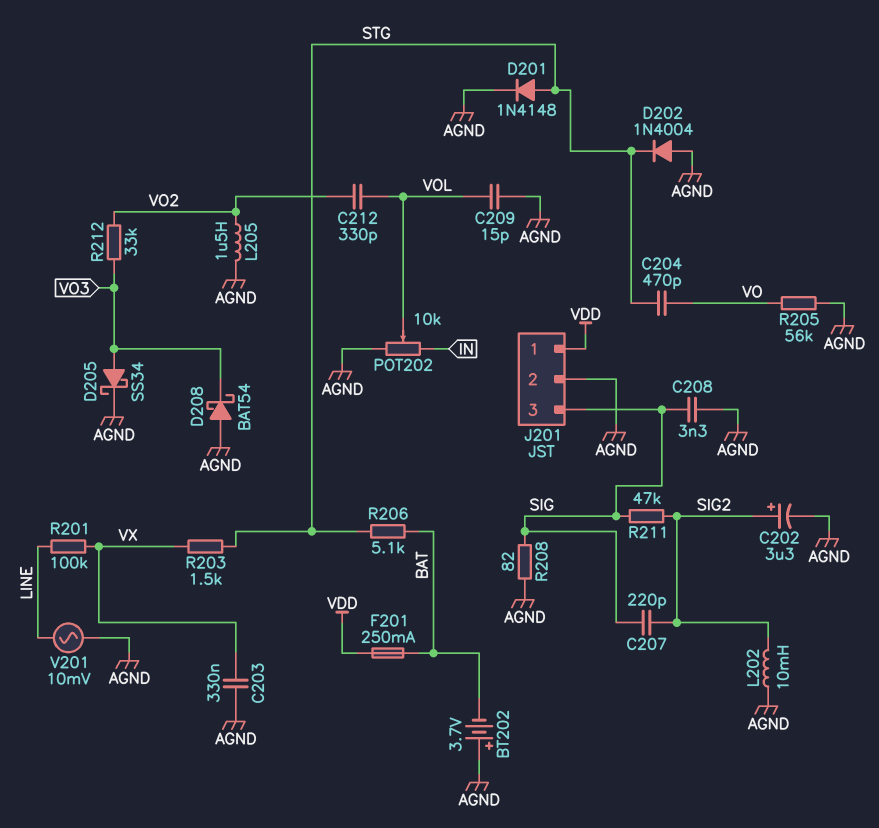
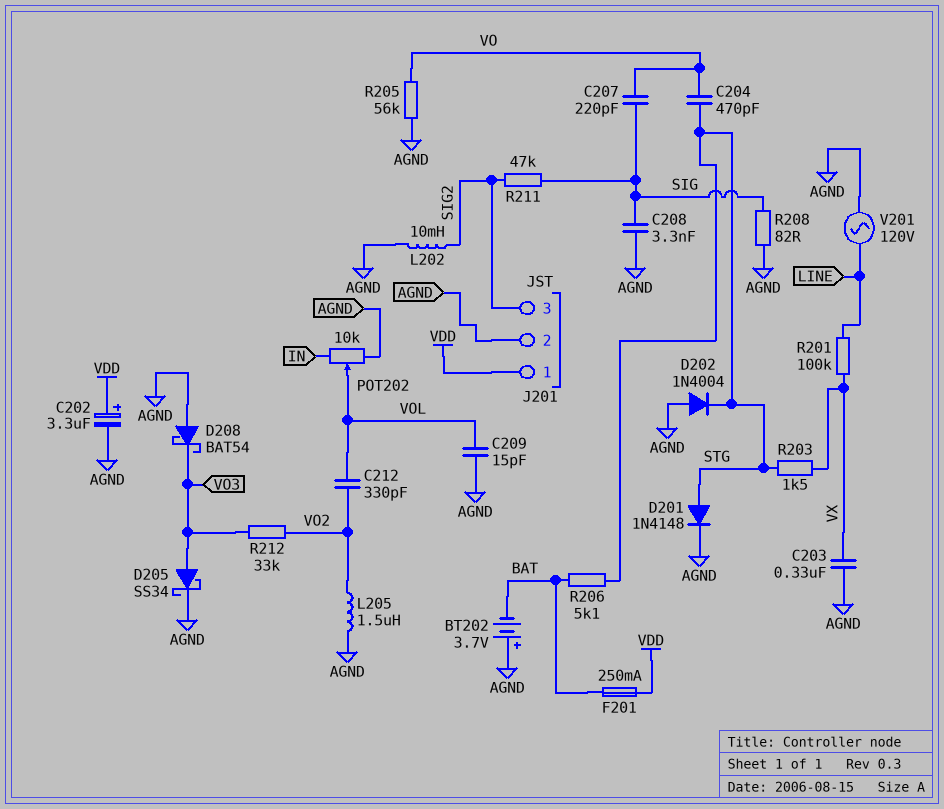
C202: 3.3uF (plus SIG2, minus AGND) -> 3.3uF (plus VDD, minus AGND)
C207: 220pF (SIG, SIG2) -> 220pF (SIG, VO)
J201 pin 3: SIG -> SIG2
V201: AC 10mV (AGND, LINE) -> AC 120V (AGND, LINE)

